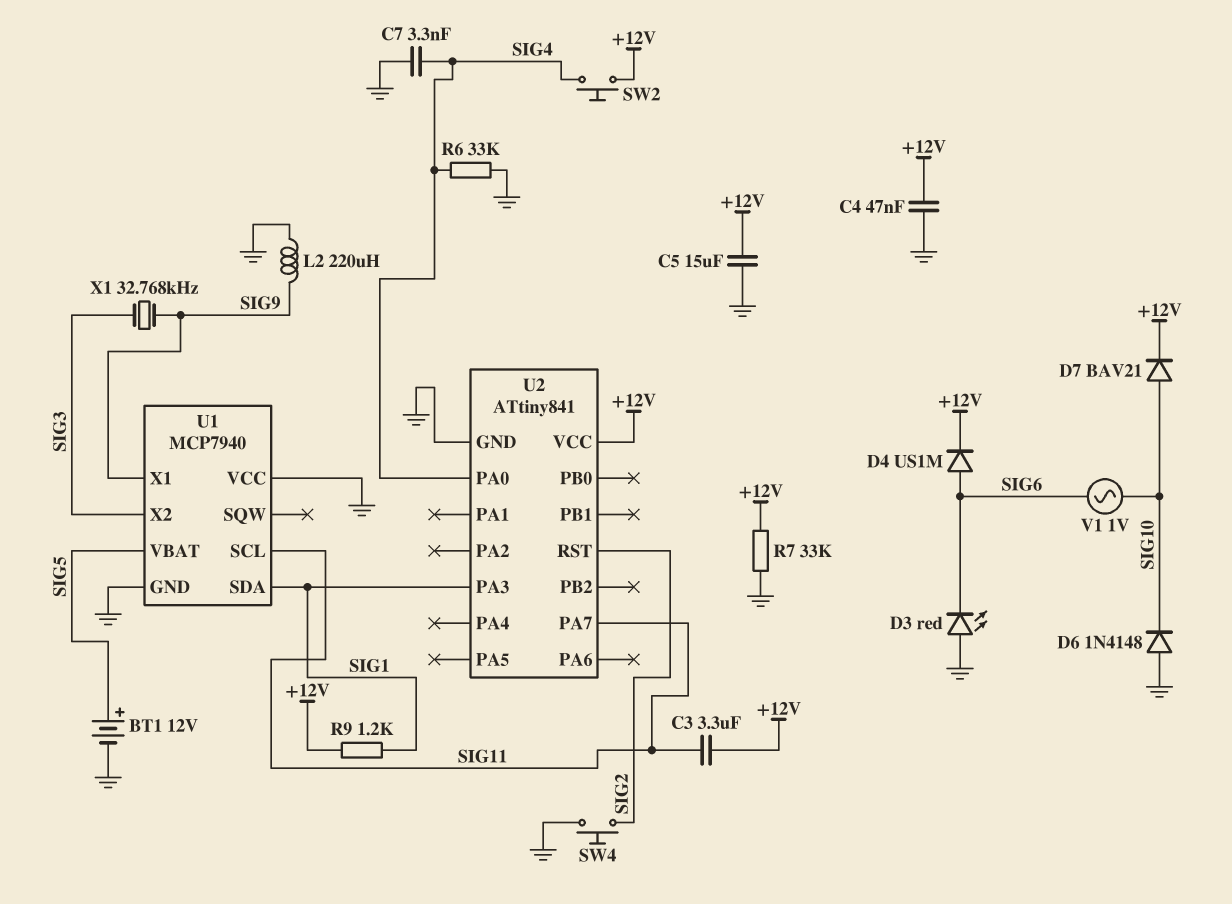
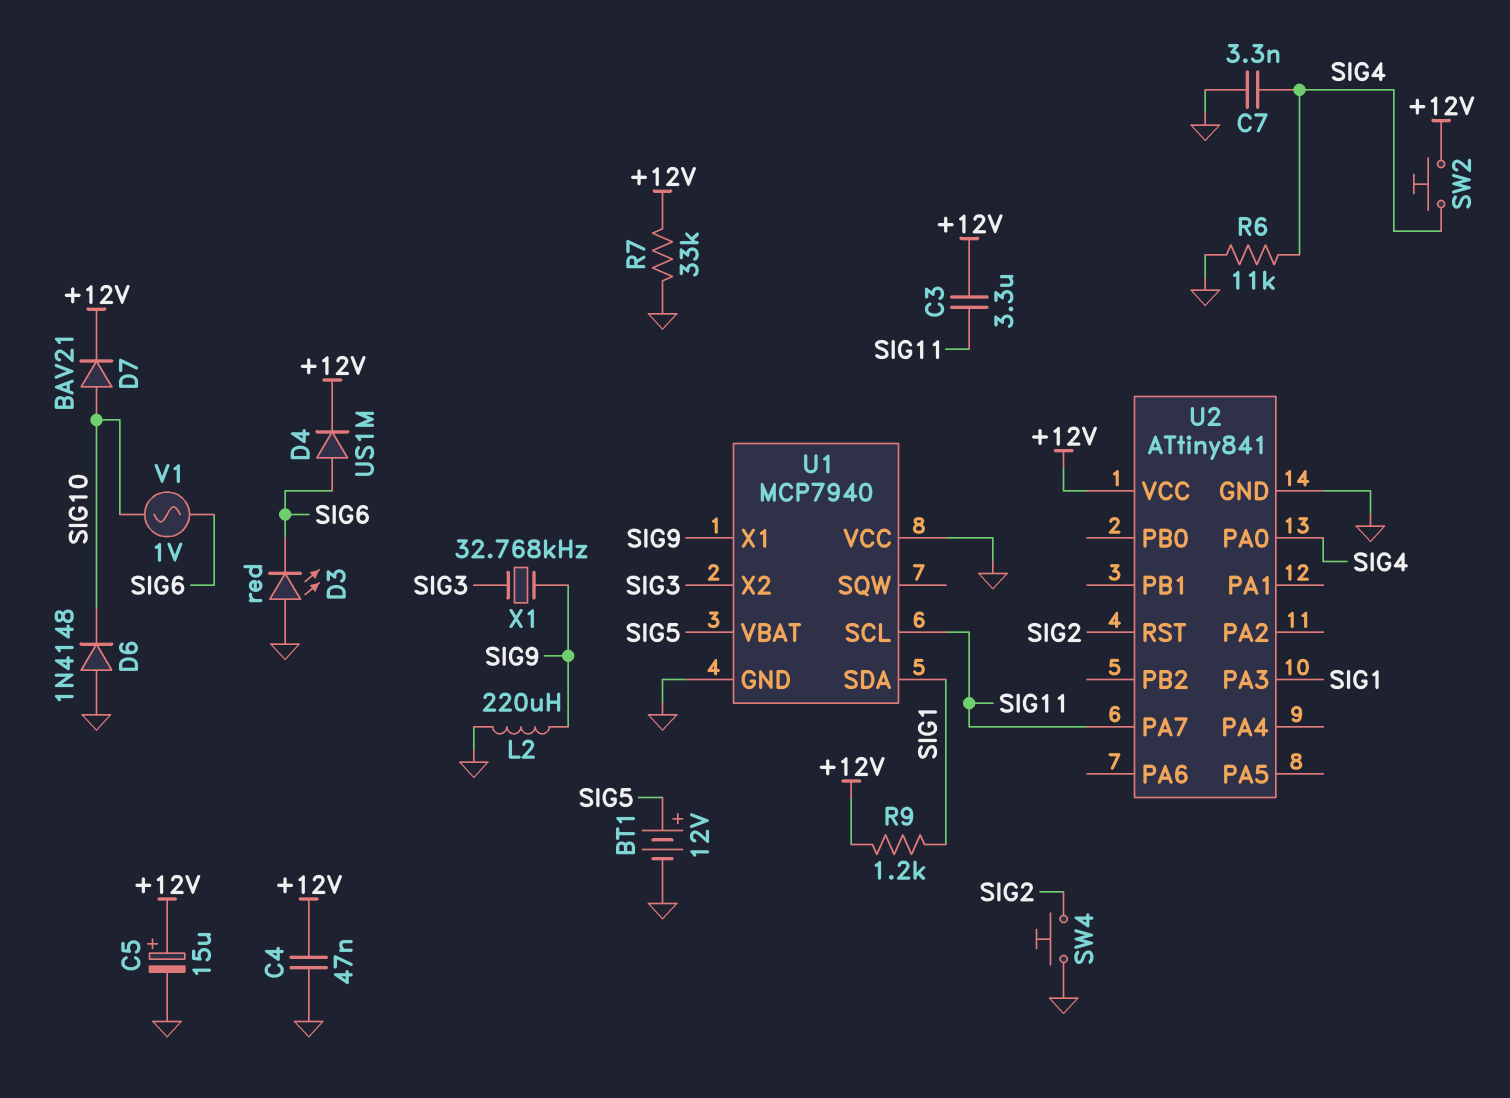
C5: 15uF (+12V, GND) -> 15uF (plus +12V, minus GND)
R6: 33k (GND, SIG4) -> 11k (GND, SIG4)

